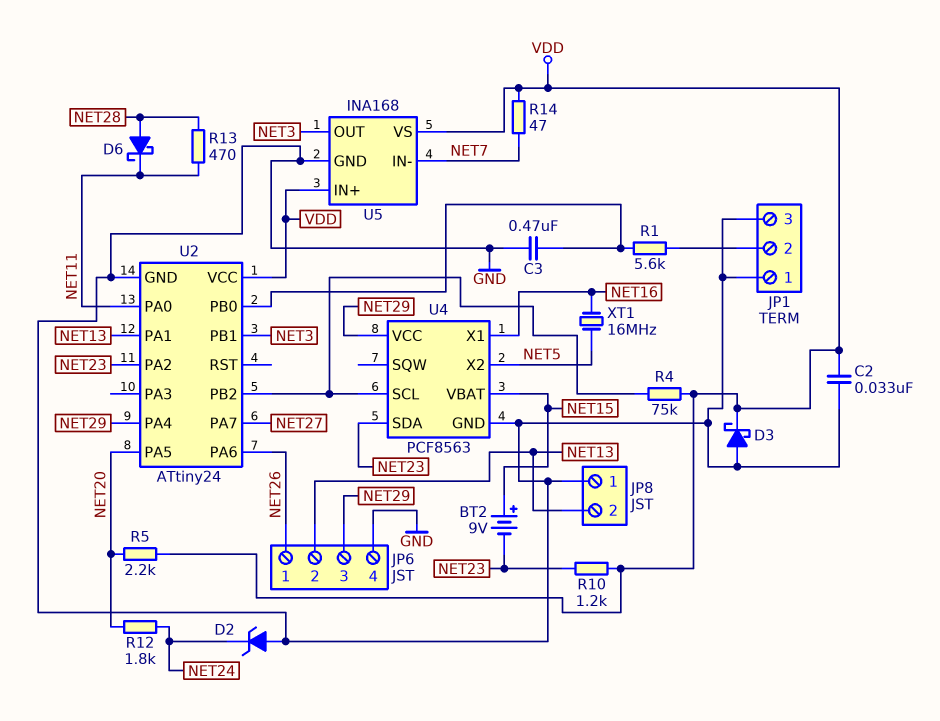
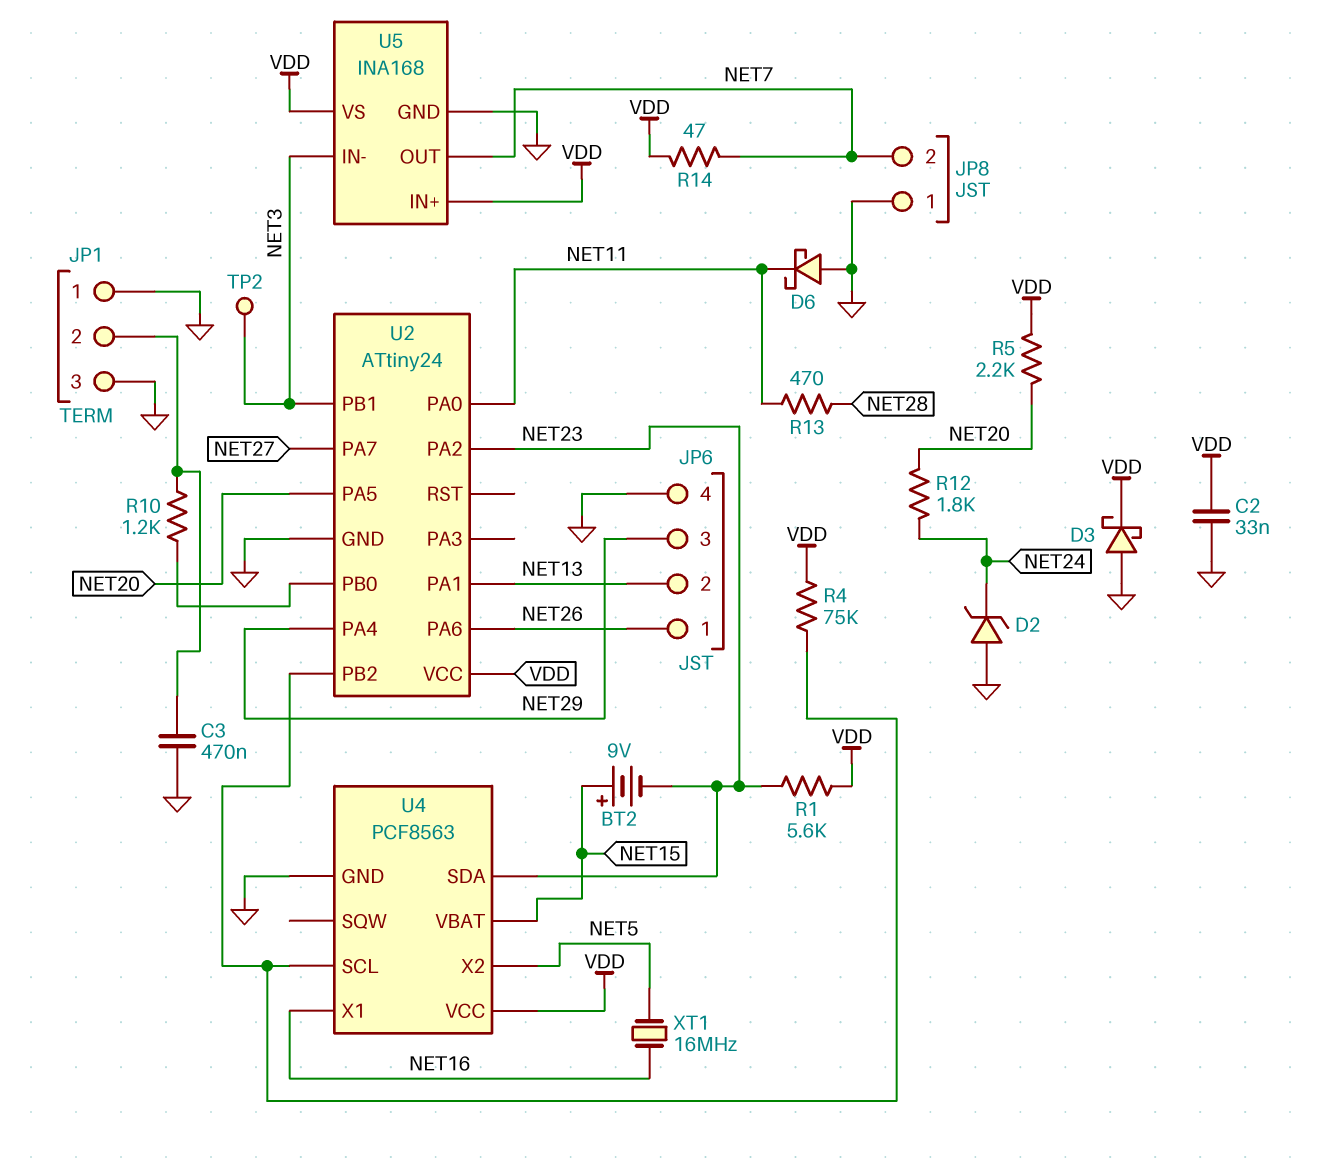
C3: 470nF (GND, U2/PB0) -> 470nF (GND, JP1/2)
D6: schottky (A NET28, K NET11) -> schottky (A GND, K NET11)
JP8 pin 2: NET13 -> NET7
R1: 5.6k (JP1/2, U2/PB0) -> 5.6k (NET23, VDD)
R10: 1.2k (NET23, VDD) -> 1.2k (JP1/2, U2/PB0)
TP2: none -> test point (NET3)
U4 pin VCC: NET29 -> VDD
U5 pin IN-: NET7 -> NET3
U5 pin OUT: NET3 -> NET7

